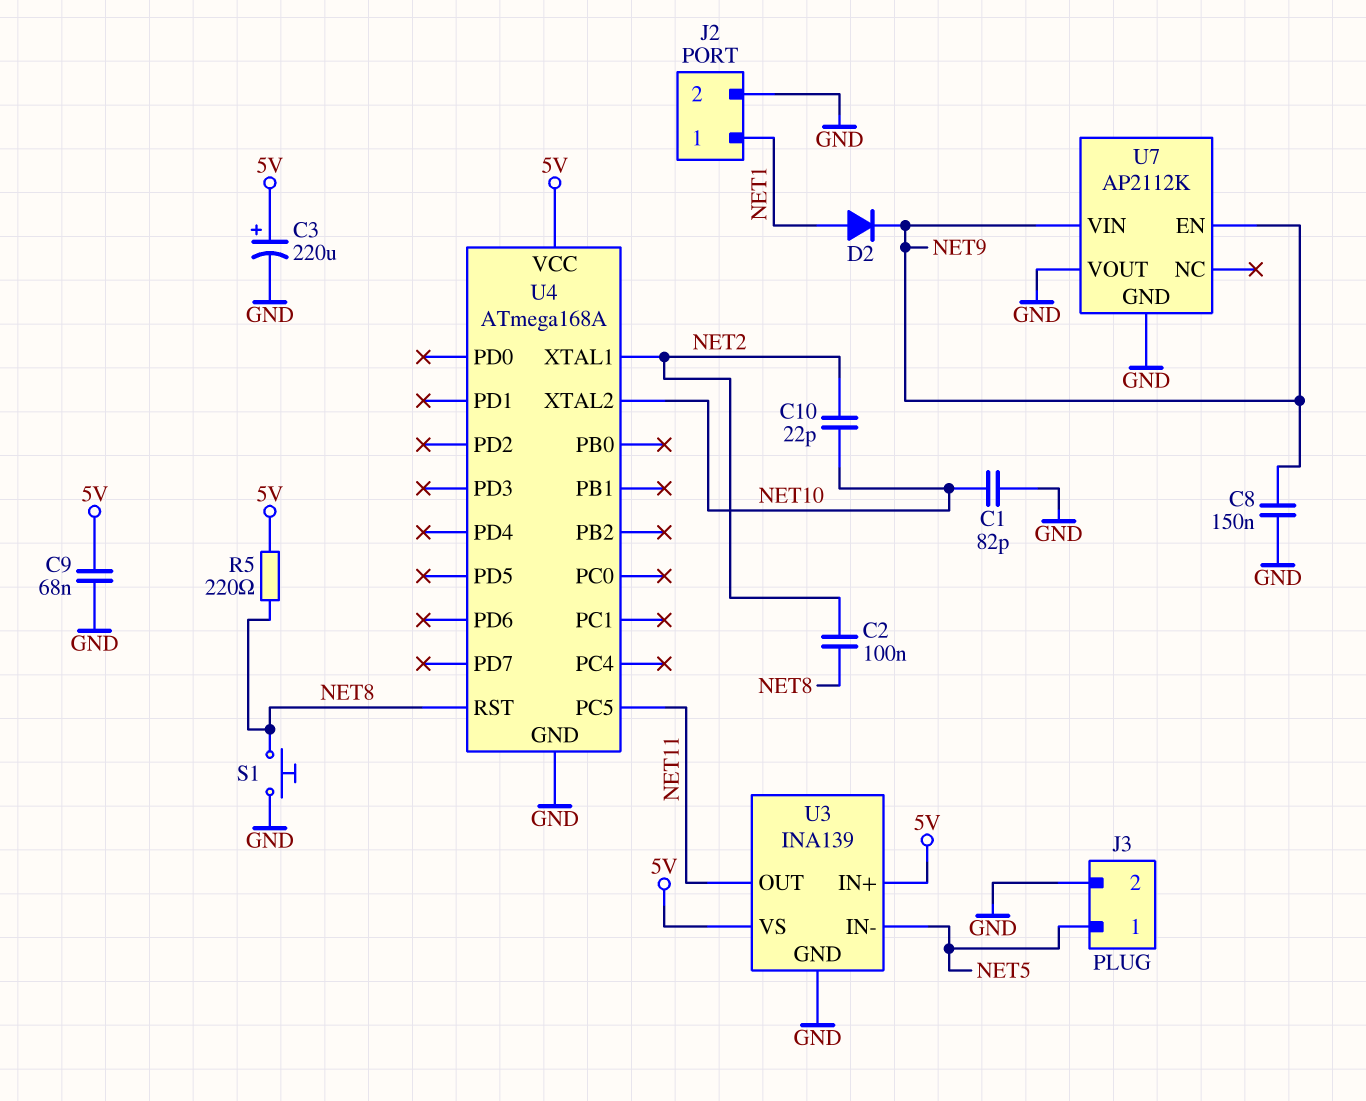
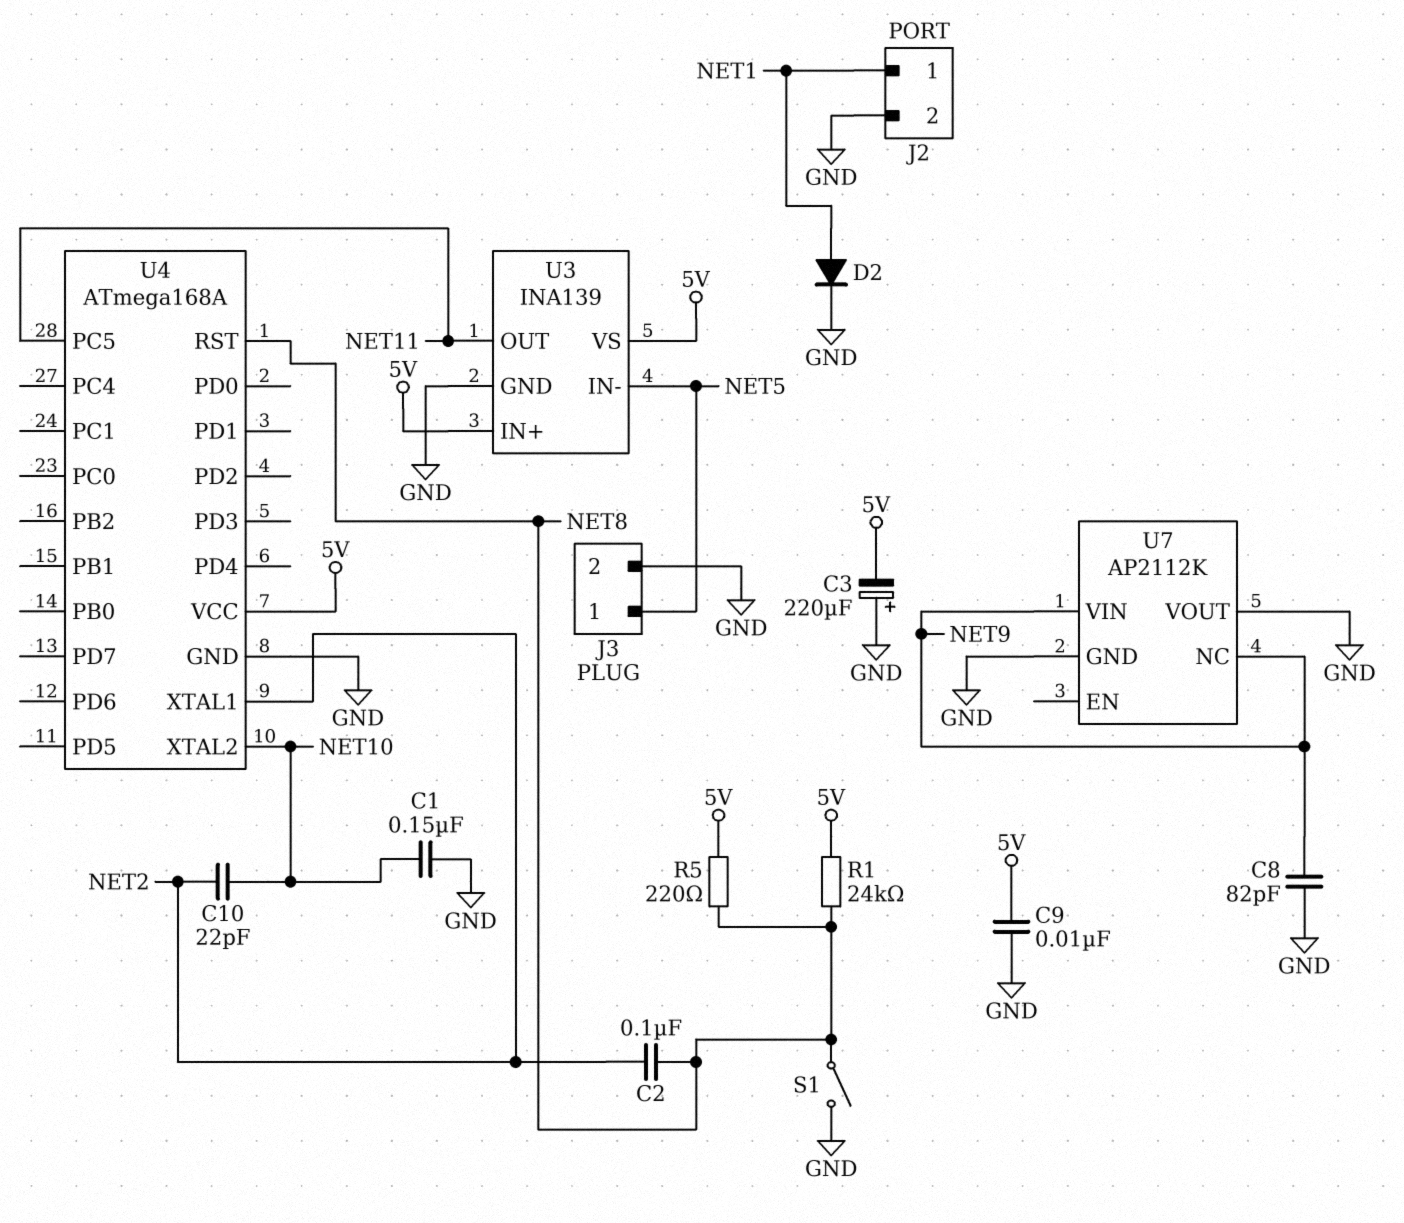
C1: 82pF (GND, NET10) -> 150nF (GND, NET10)
C3: 220uF (plus 5V, minus GND) -> 220uF (plus GND, minus 5V)
C8: 150nF (GND, NET9) -> 82pF (GND, NET9)
C9: 68nF (5V, GND) -> 10nF (5V, GND)
D2: diode (A NET1, K NET9) -> diode (A NET1, K GND)
R1: none -> 24k (5V, NET8)
S1: button (GND, NET8) -> switch (GND, NET8)
U7 pin EN: NET9 -> none
U7 pin NC: none -> NET9

